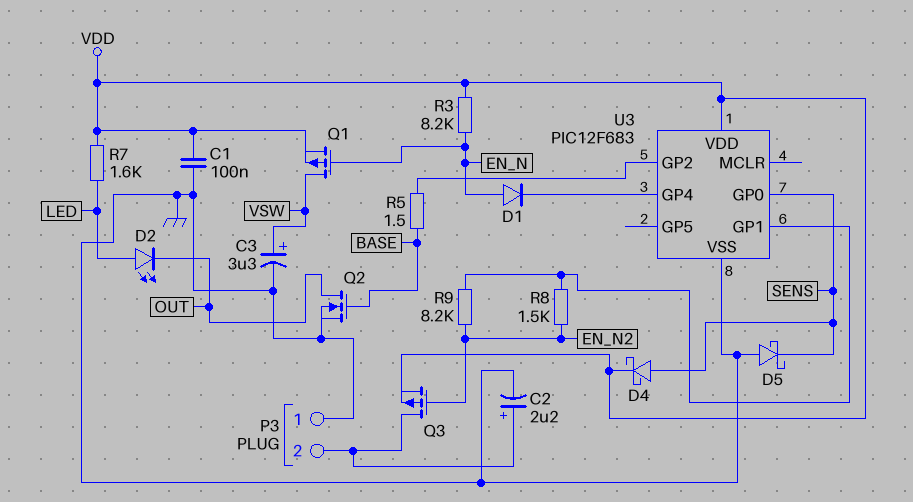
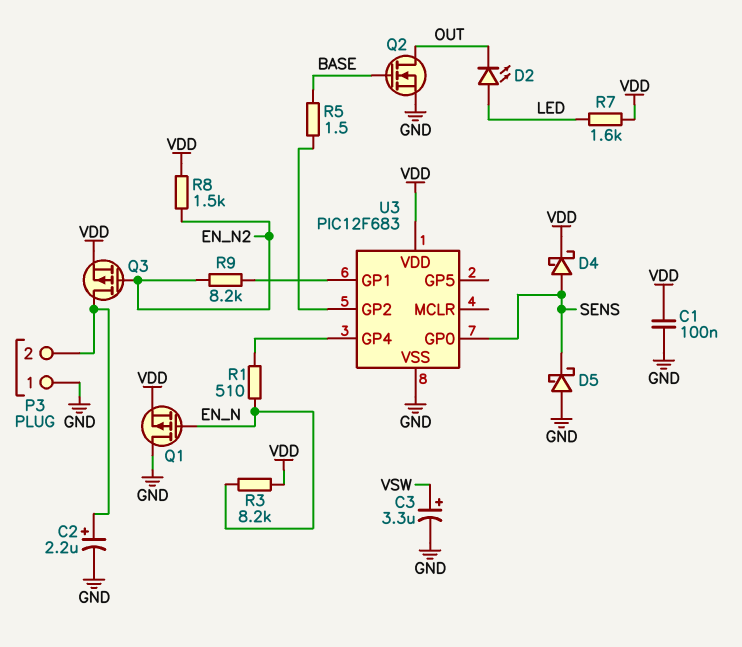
D1: diode (A EN_N, K U3/GP4) -> none
Q1: PMOS (G EN_N, D VSW, S VDD) -> PMOS (G EN_N, D GND, S VDD)
R1: none -> 510 (EN_N, U3/GP4)
R8: 1.5k (EN_N2, U3/GP1) -> 1.5k (EN_N2, VDD)

